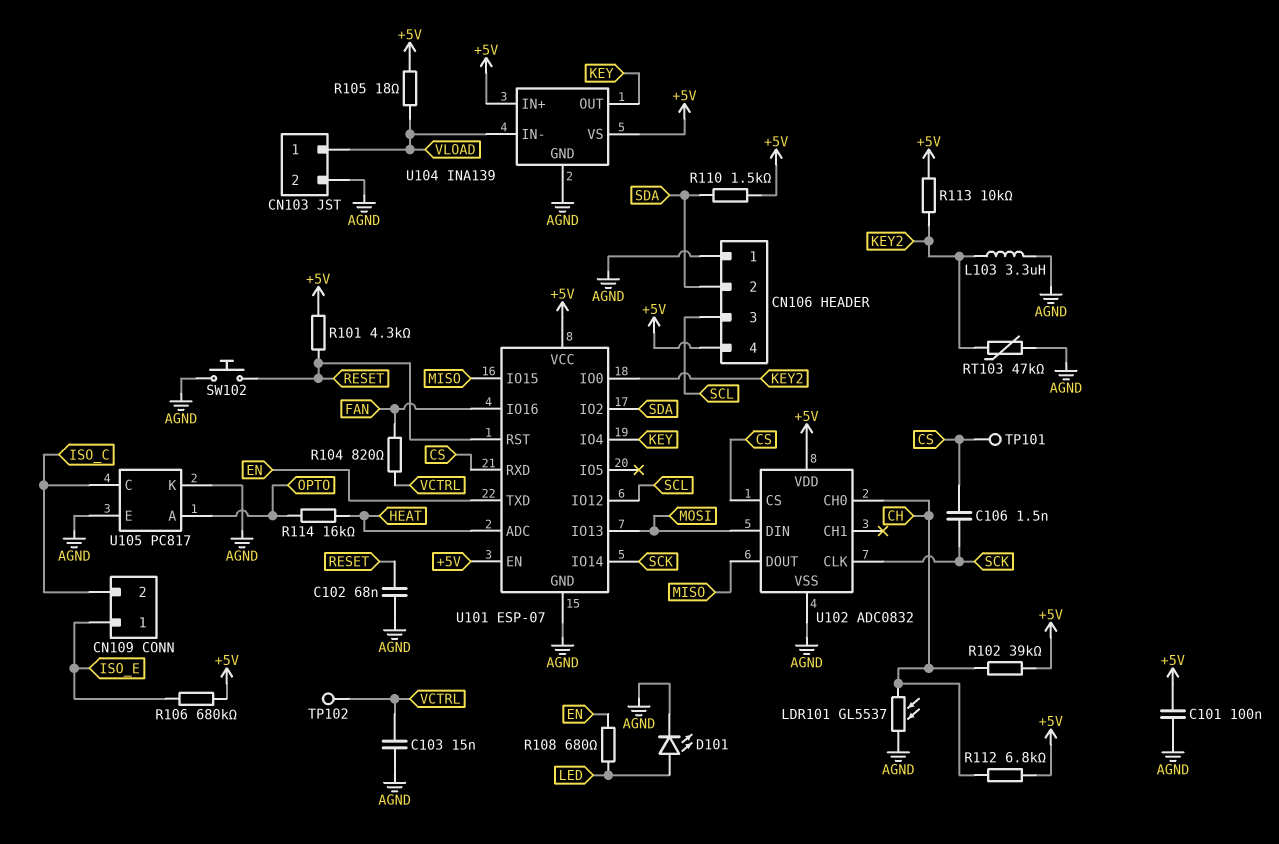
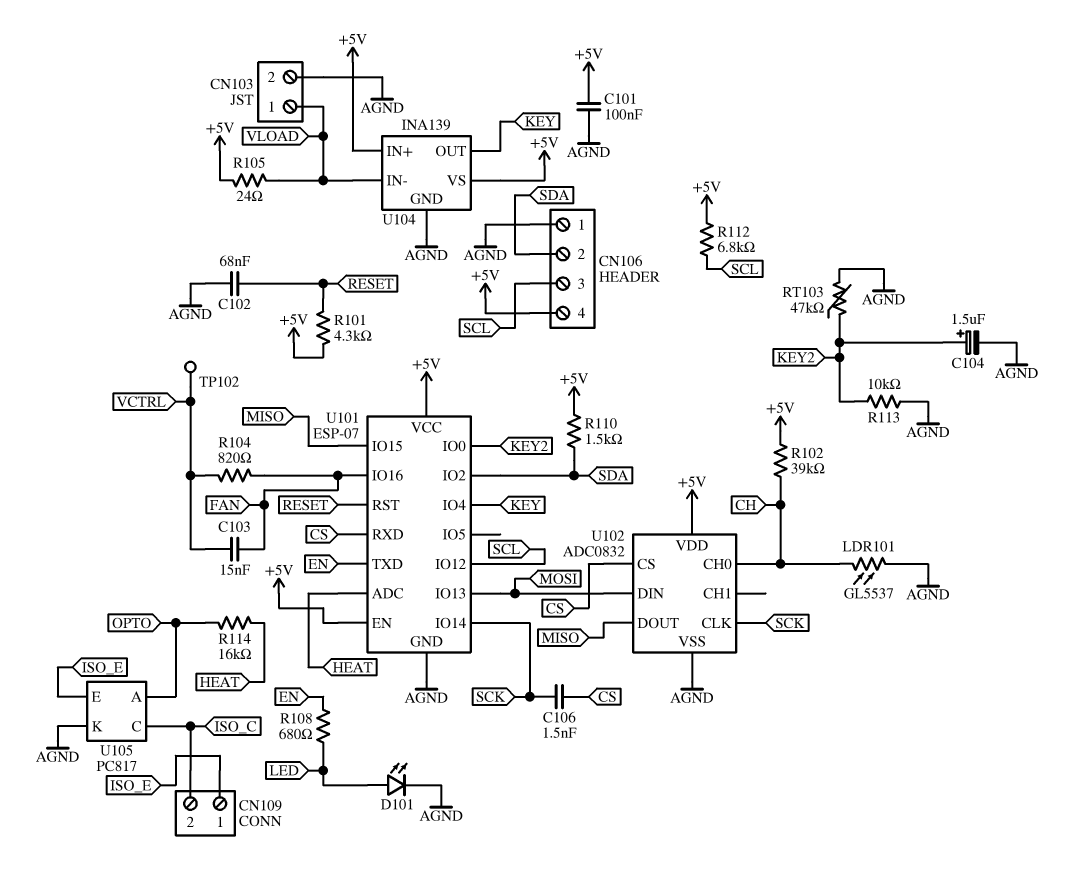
C103: 15nF (AGND, VCTRL) -> 15nF (FAN, VCTRL)
C104: none -> 1.5uF (plus KEY2, minus AGND)
L103: 3.3uH (AGND, KEY2) -> none
R105: 18 (+5V, VLOAD) -> 24 (+5V, VLOAD)
R106: 680k (+5V, ISO_E) -> none
R112: 6.8k (+5V, CH) -> 6.8k (+5V, SCL)
R113: 10k (+5V, KEY2) -> 10k (AGND, KEY2)
SW102: button (AGND, RESET) -> none
TP101: test point (CS) -> none
U105 pin E: AGND -> ISO_E

